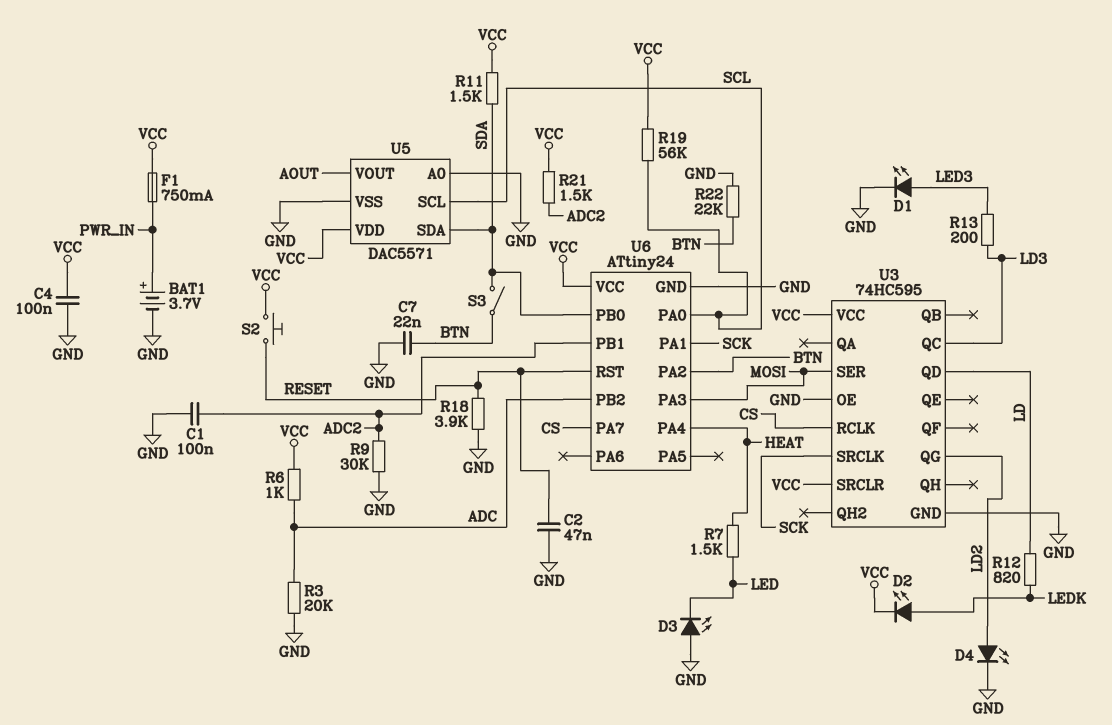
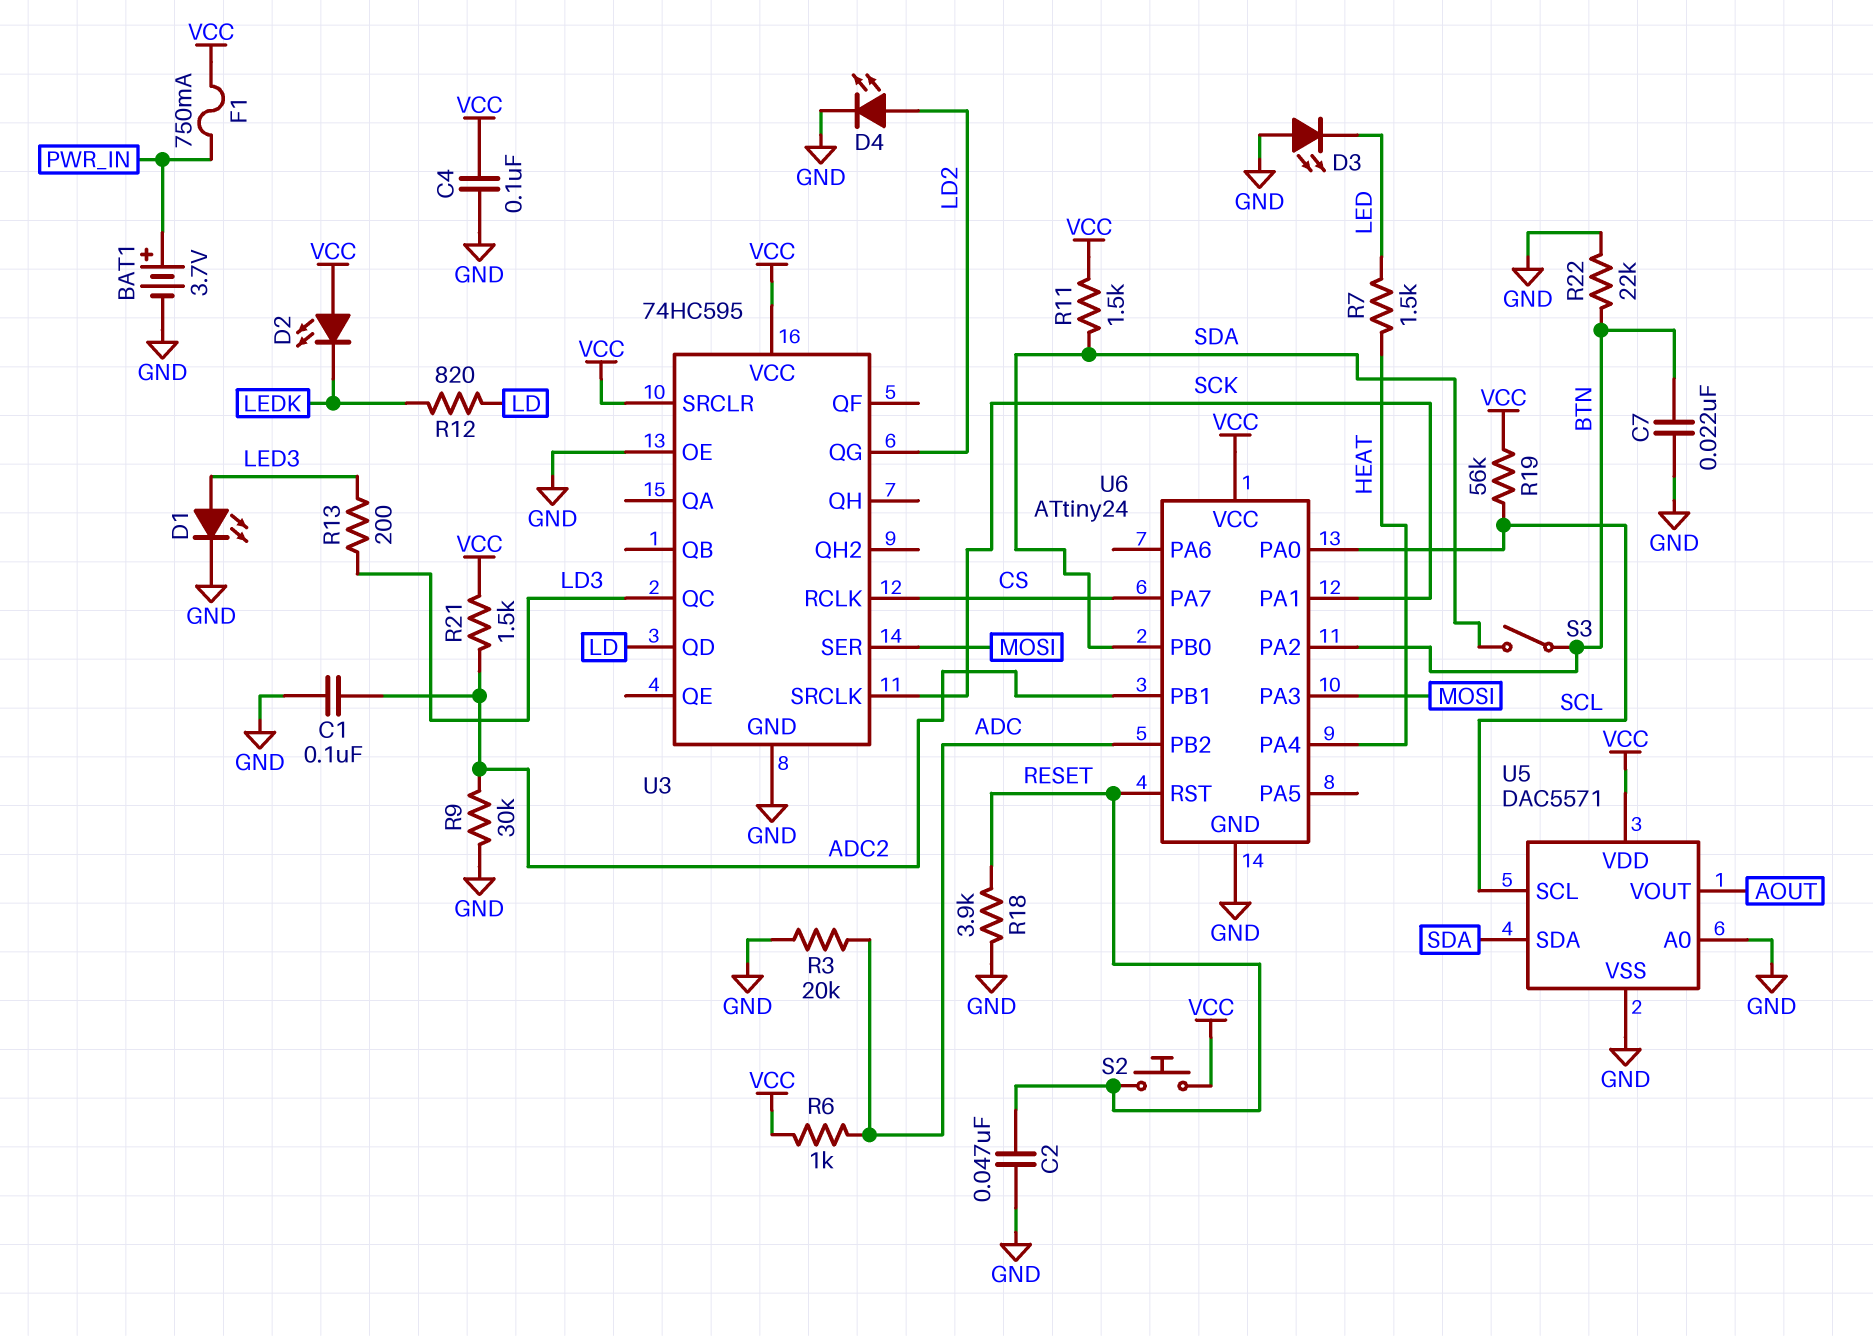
D2: LED (A LEDK, K VCC) -> LED (A VCC, K LEDK)

